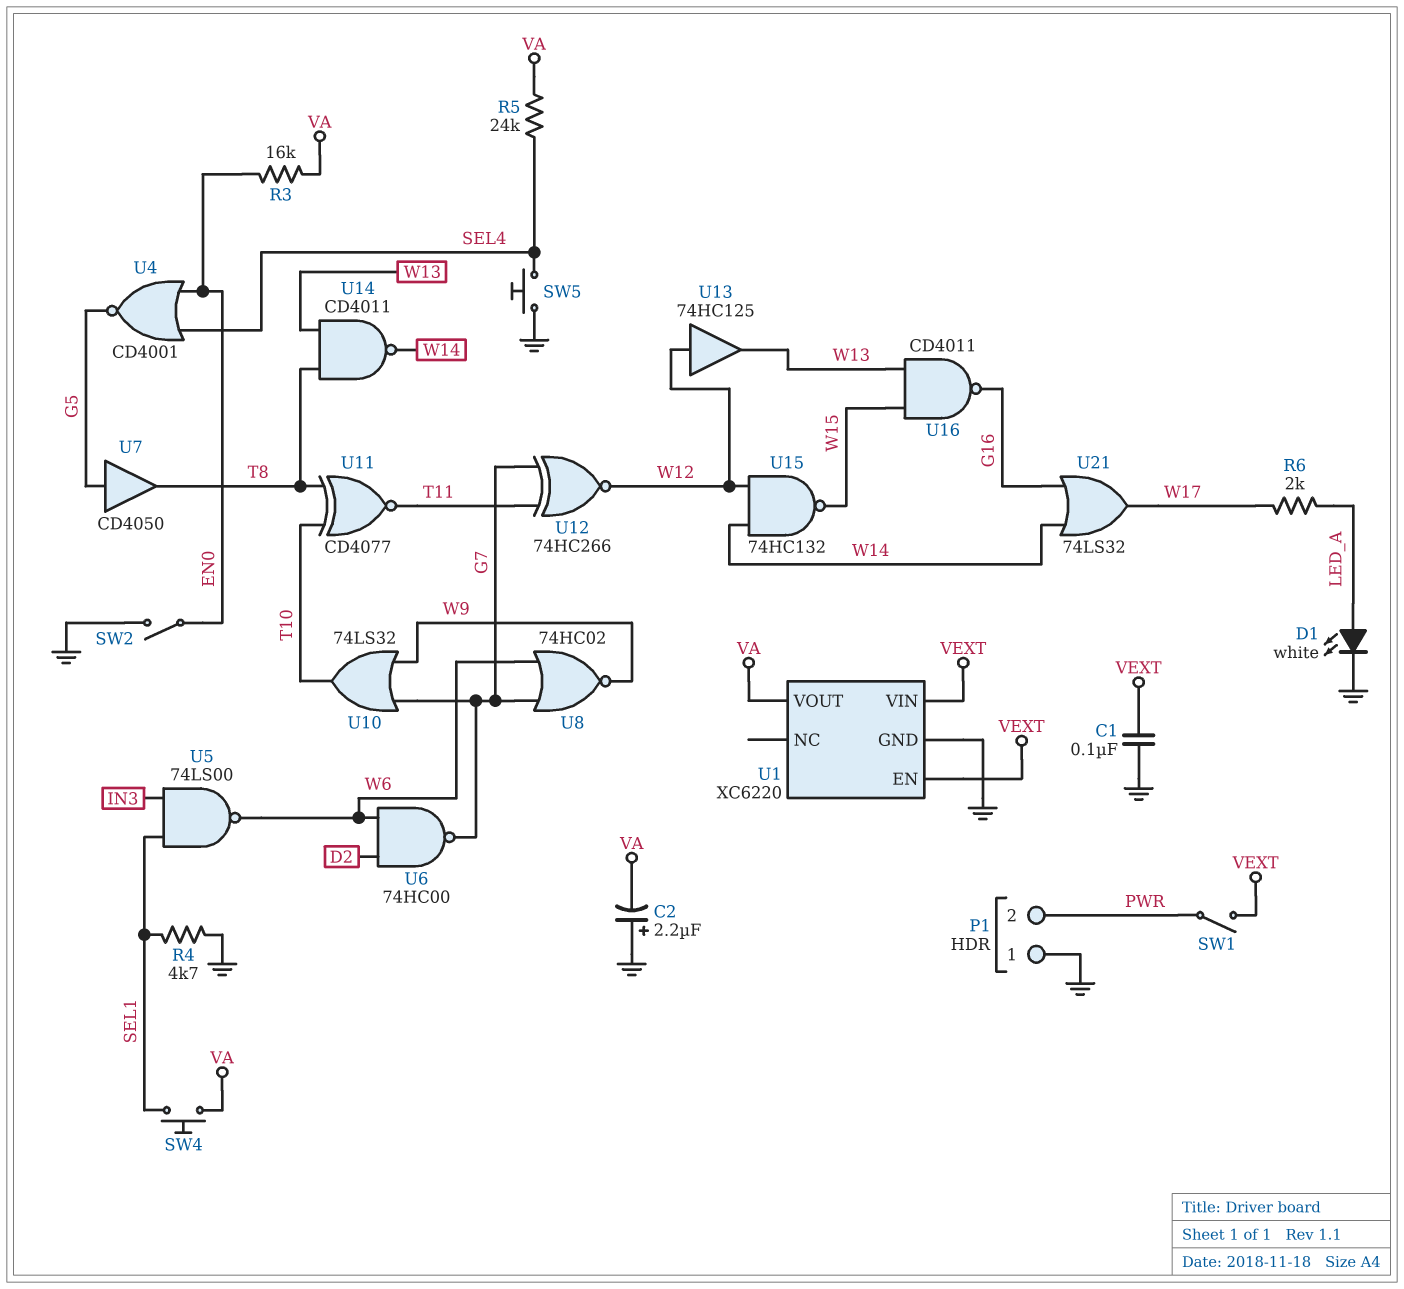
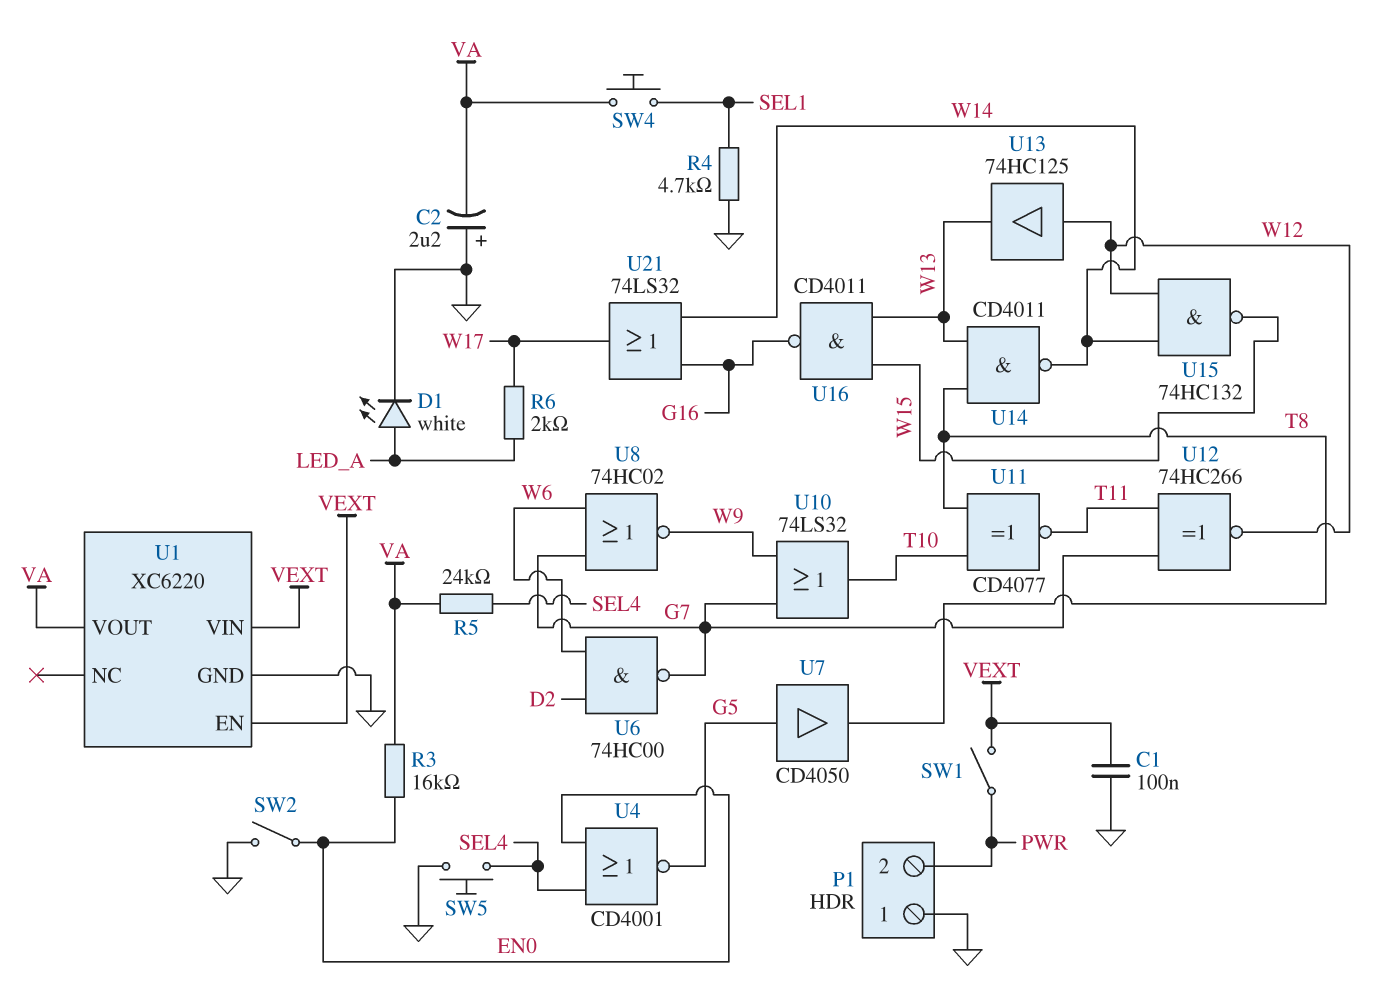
U5: NAND 74LS00 (in IN3, in SEL1, out W6) -> none

